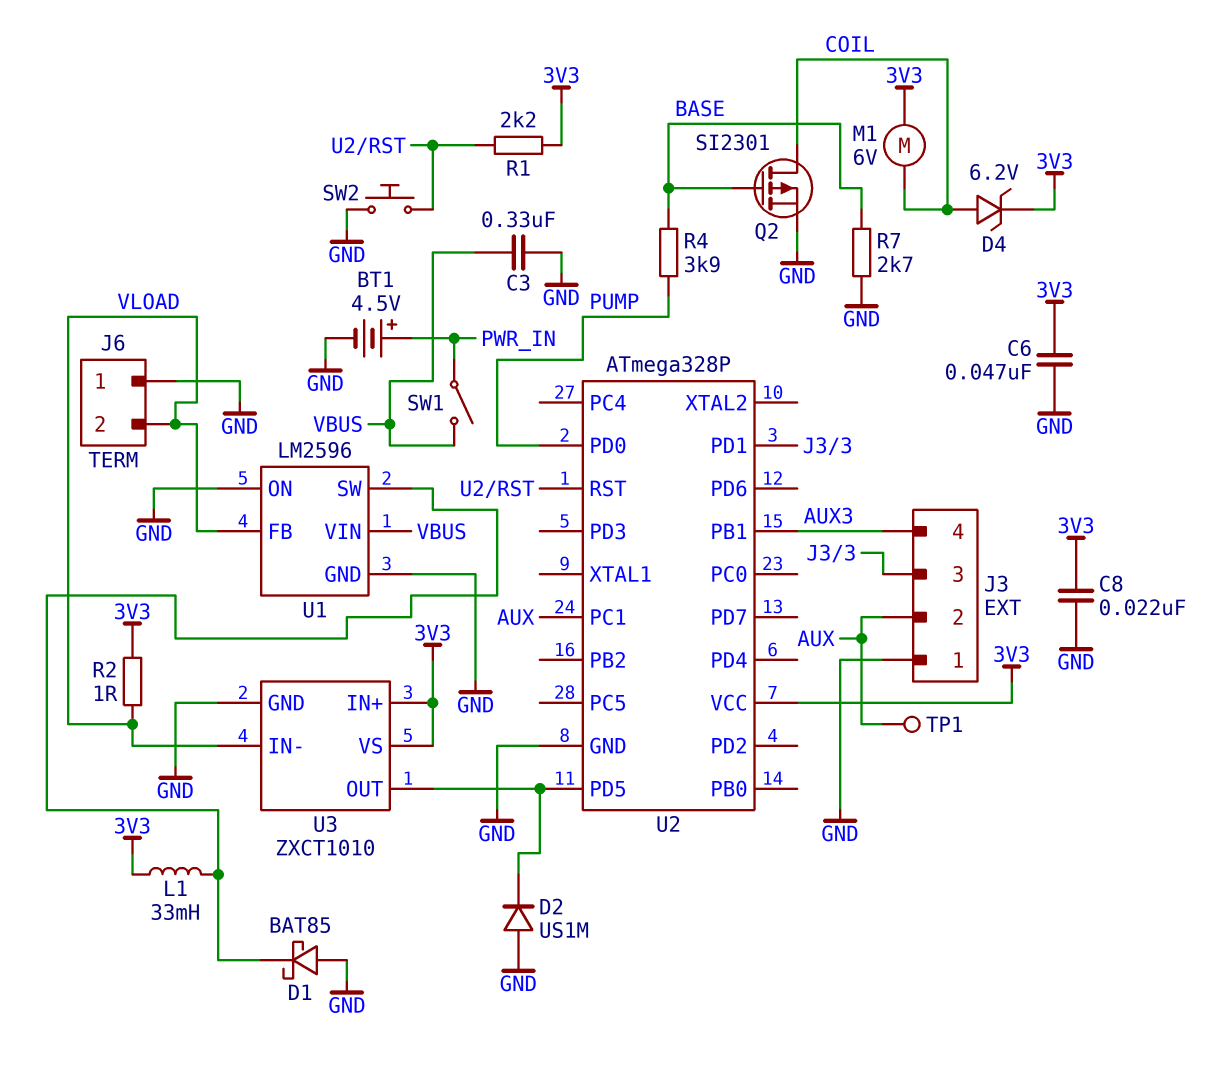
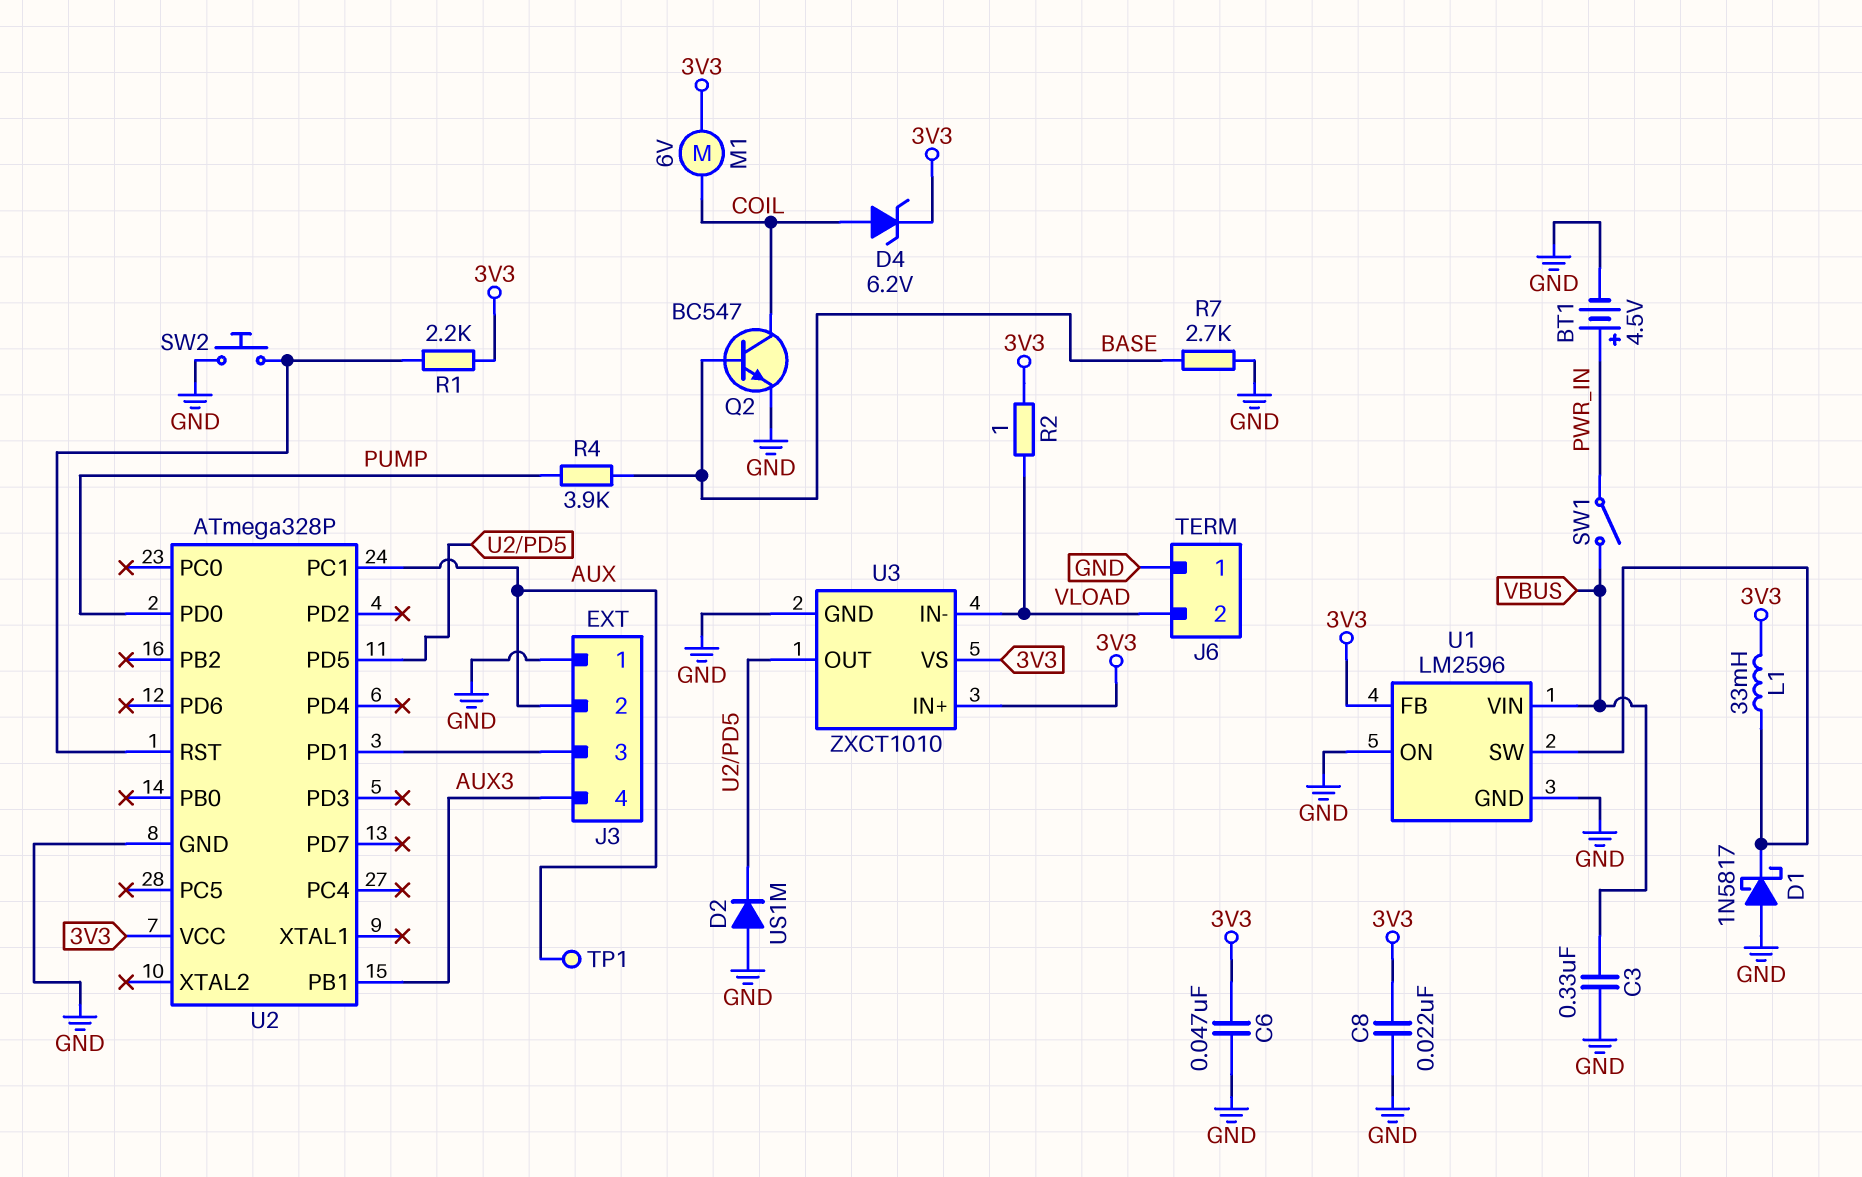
D1: schottky BAT85 (A GND, K U1/SW) -> schottky 1N5817 (A GND, K U1/SW)
Q2: PMOS SI2301 (G BASE, D COIL, S GND) -> NPN BC547 (B BASE, C COIL, E GND)
U1 pin FB: VLOAD -> 3V3

